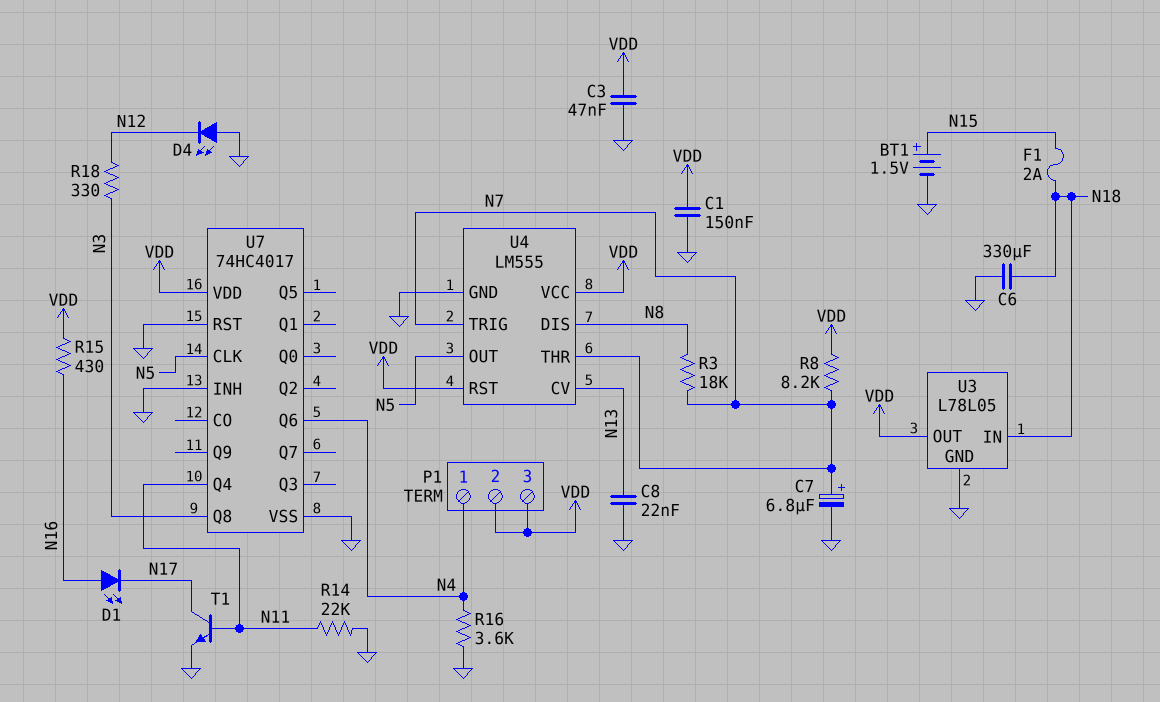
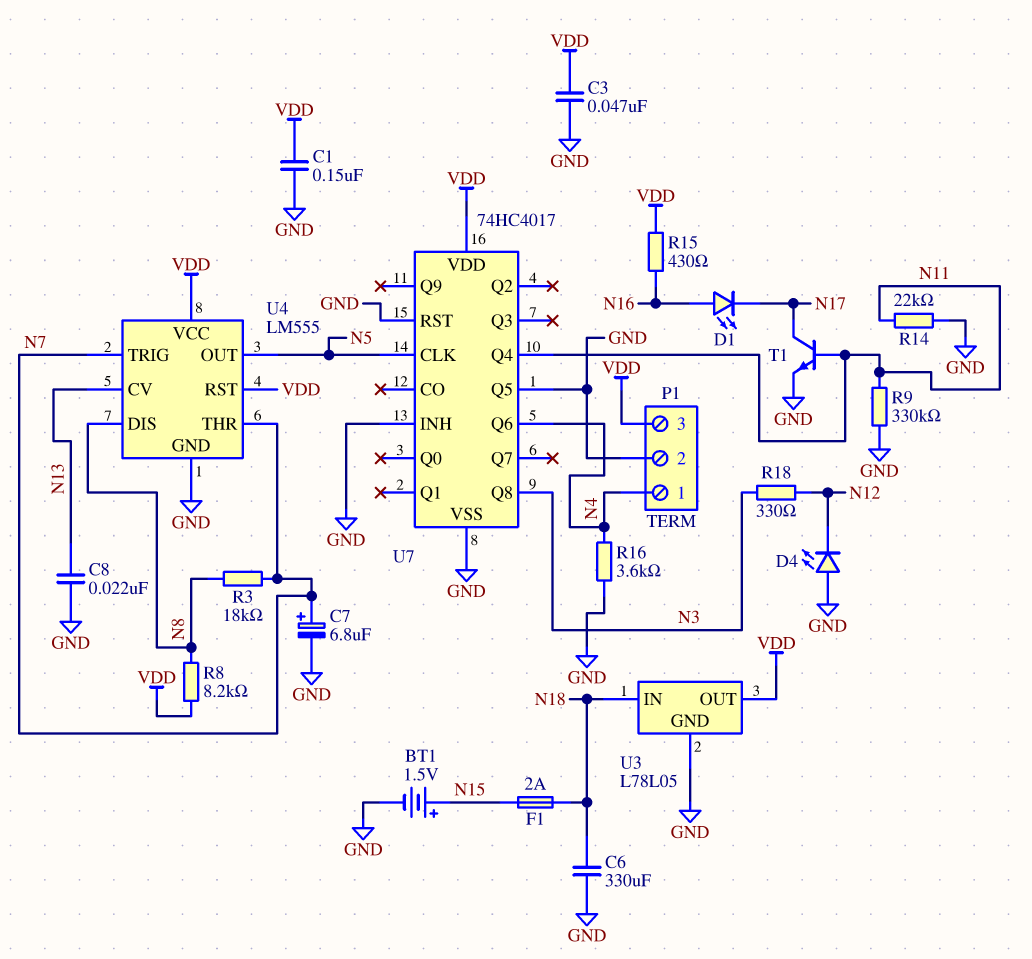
P1 pin 2: VDD -> GND
R8: 8.2k (N7, VDD) -> 8.2k (N8, VDD)
R9: none -> 330k (GND, N11)
U7 pin Q5: none -> GND

